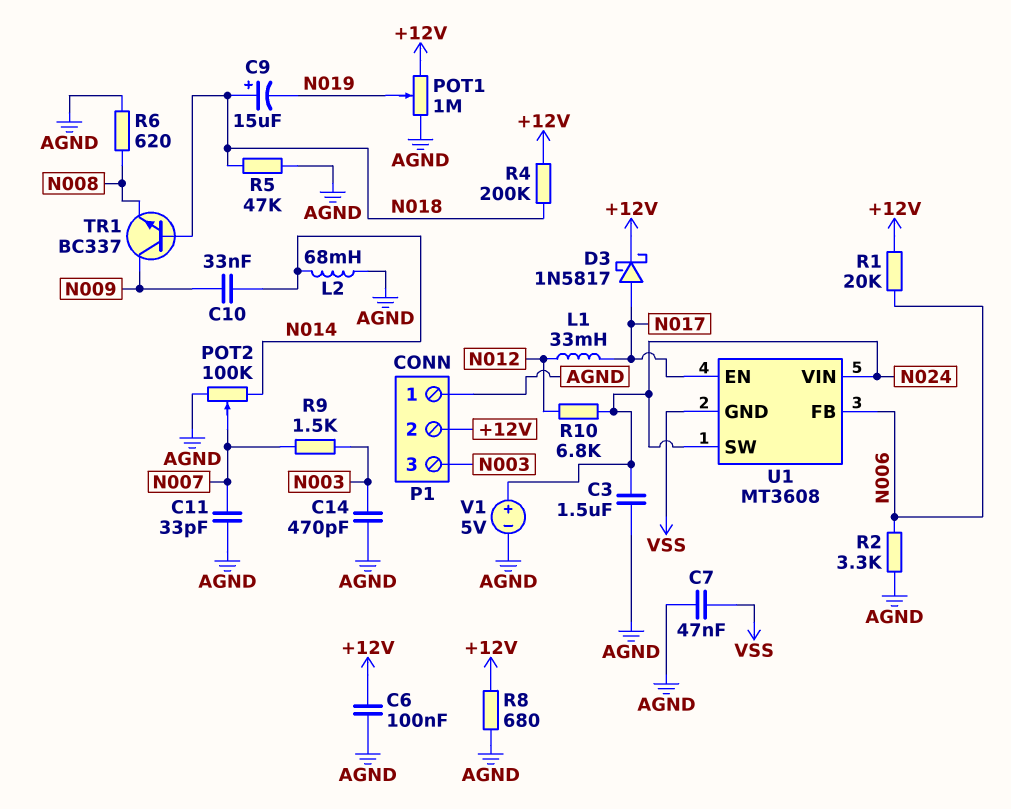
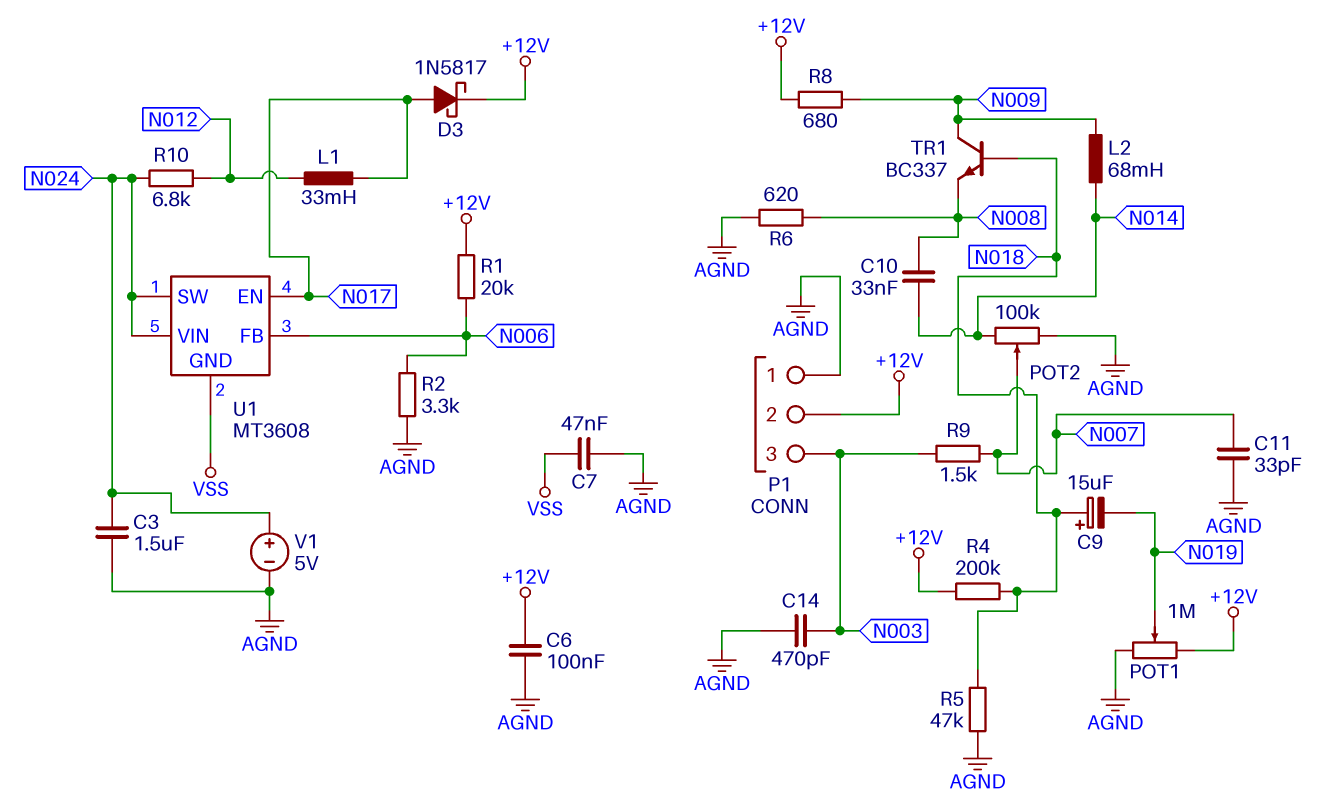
C10: 33nF (N009, N014) -> 33nF (N008, N014)
L2: 68mH (AGND, N014) -> 68mH (N009, N014)
R8: 680 (+12V, AGND) -> 680 (+12V, N009)

